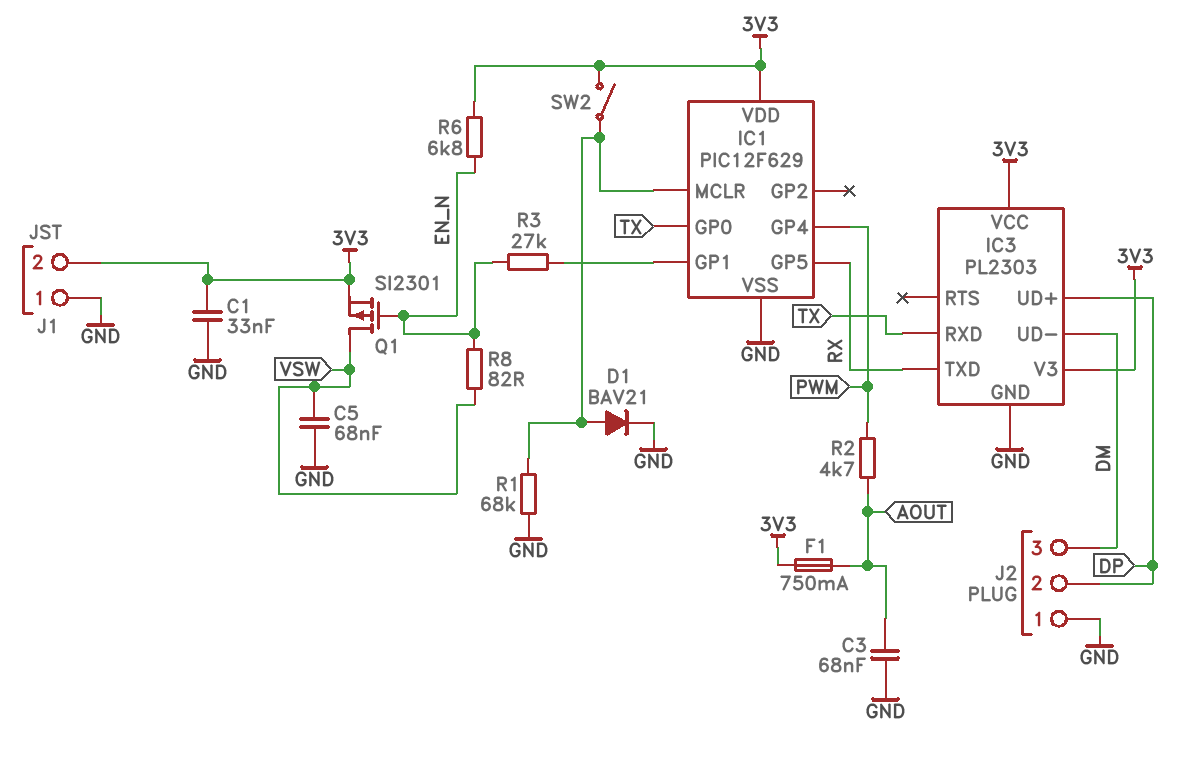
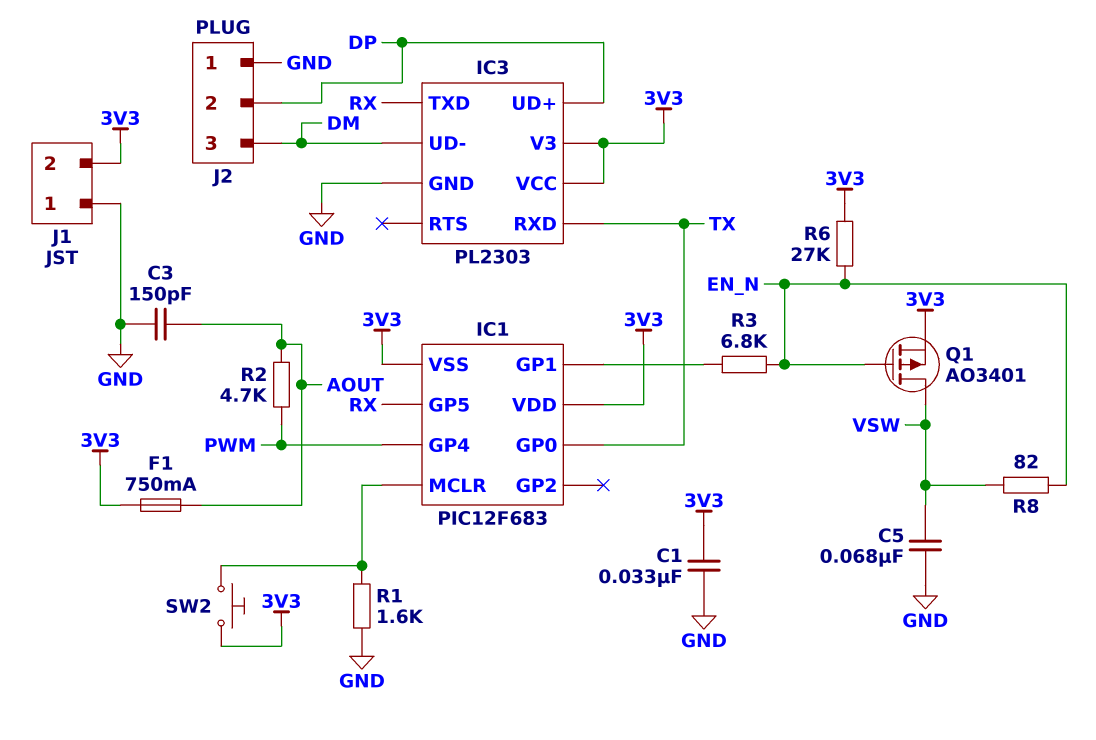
C3: 68nF (AOUT, GND) -> 150pF (AOUT, GND)
D1: diode BAV21 (A IC1/MCLR, K GND) -> none
IC1: PIC12F629 -> PIC12F683
IC1 pin VSS: GND -> 3V3
Q1: PMOS SI2301 (G EN_N, D VSW, S 3V3) -> PMOS AO3401 (G EN_N, D VSW, S 3V3)
R1: 68k (GND, IC1/MCLR) -> 1.6k (GND, IC1/MCLR)
R3: 27k (EN_N, IC1/GP1) -> 6.8k (EN_N, IC1/GP1)
R6: 6.8k (3V3, EN_N) -> 27k (3V3, EN_N)
SW2: switch (3V3, IC1/MCLR) -> button (3V3, IC1/MCLR)

